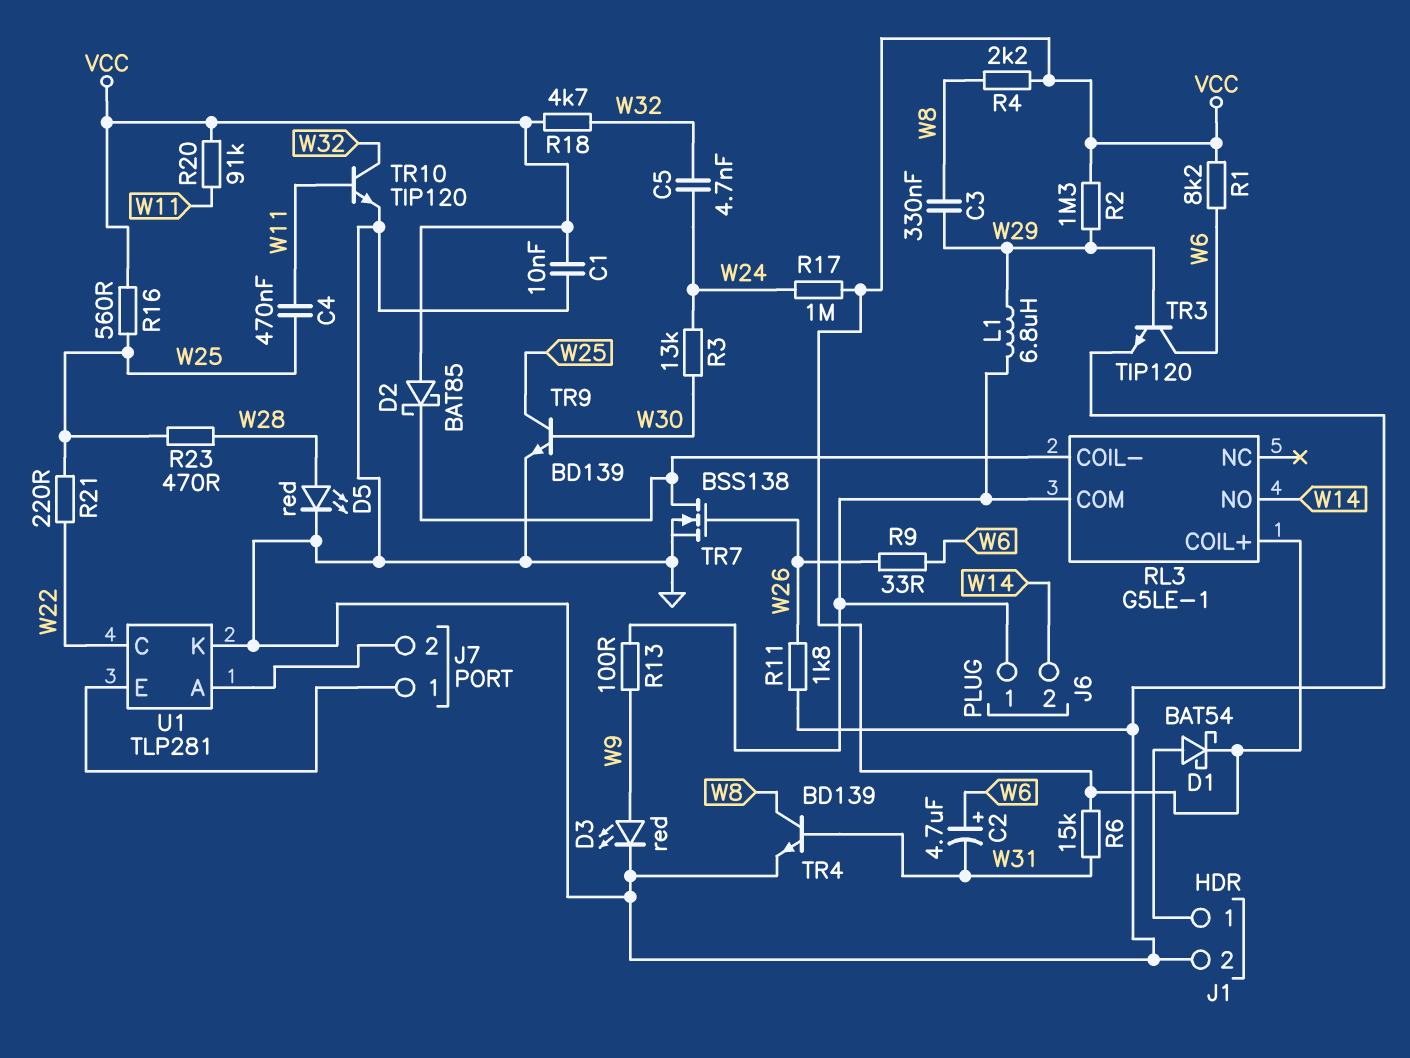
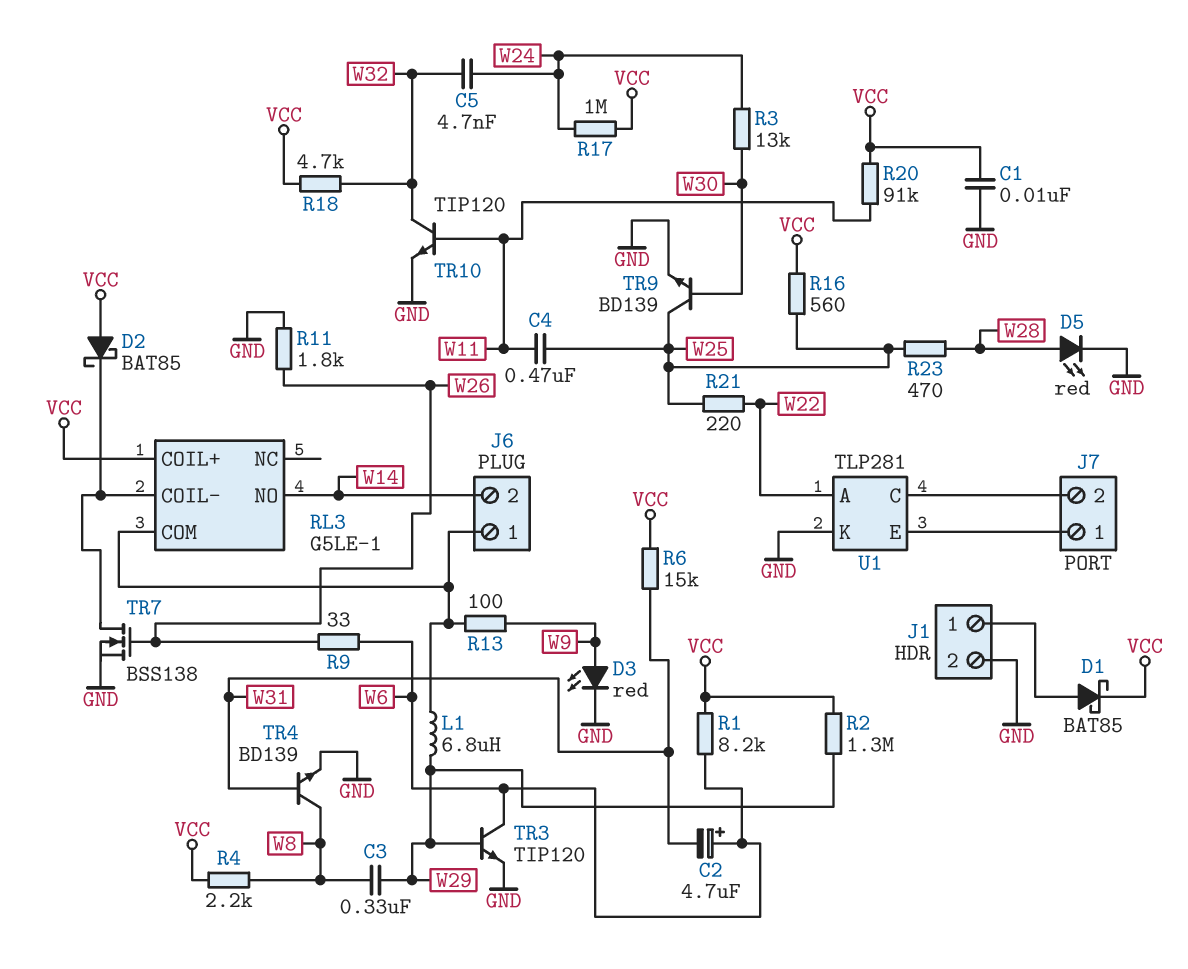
D1: schottky BAT54 (A J1/1, K VCC) -> schottky BAT85 (A J1/1, K VCC)
U1 pin A: J7/2 -> W22
U1 pin C: W22 -> J7/2

